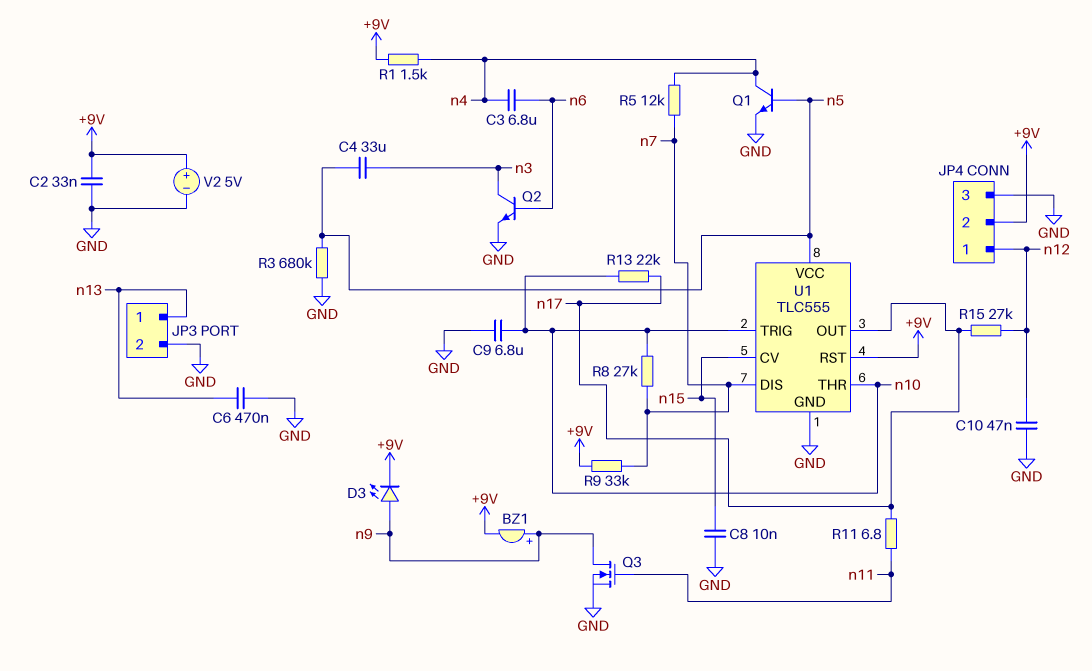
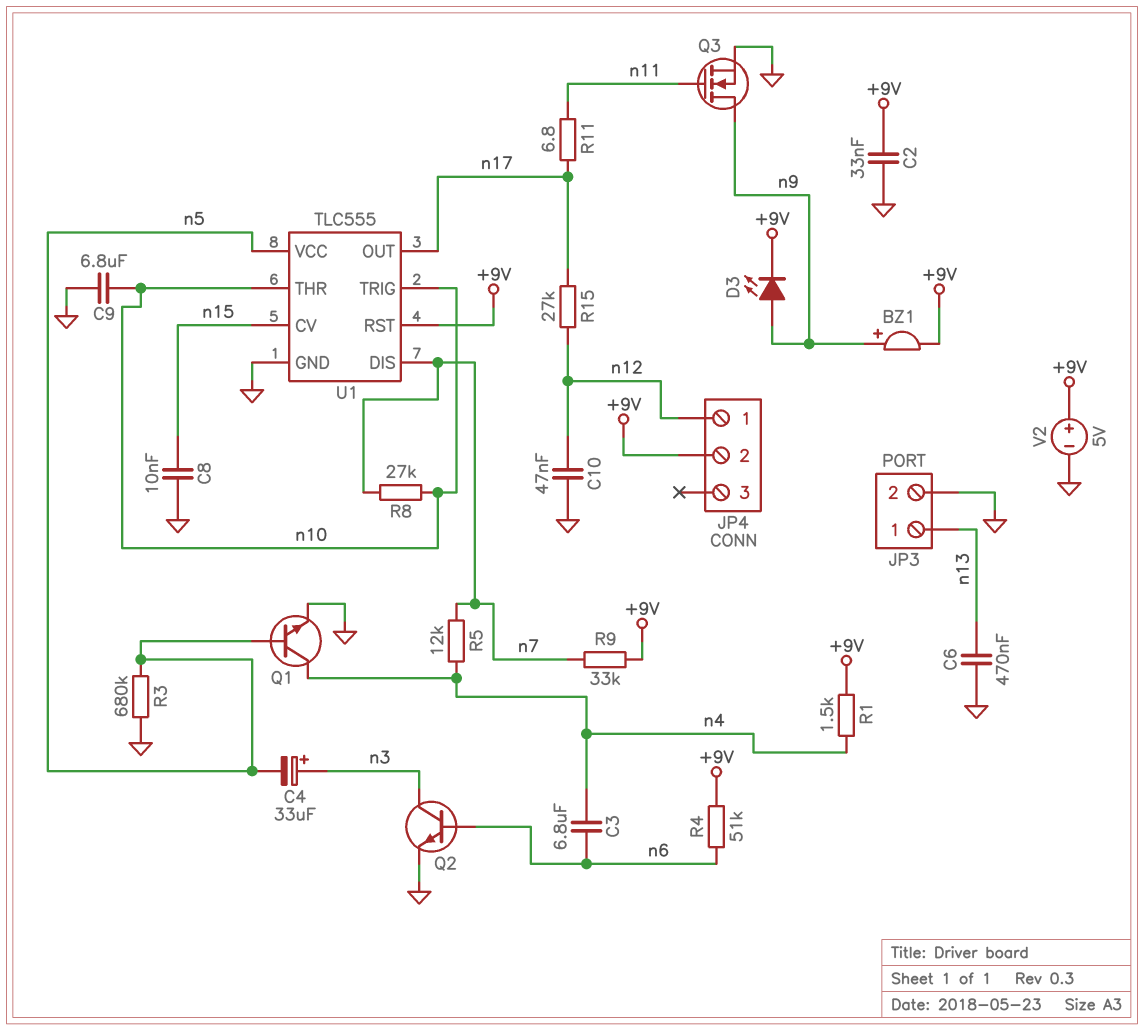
C4: 33uF (n3, n5) -> 33uF (plus n3, minus n5)
JP4 pin 3: GND -> none
R4: none -> 51k (+9V, n6)
R13: 22k (n10, n17) -> none

